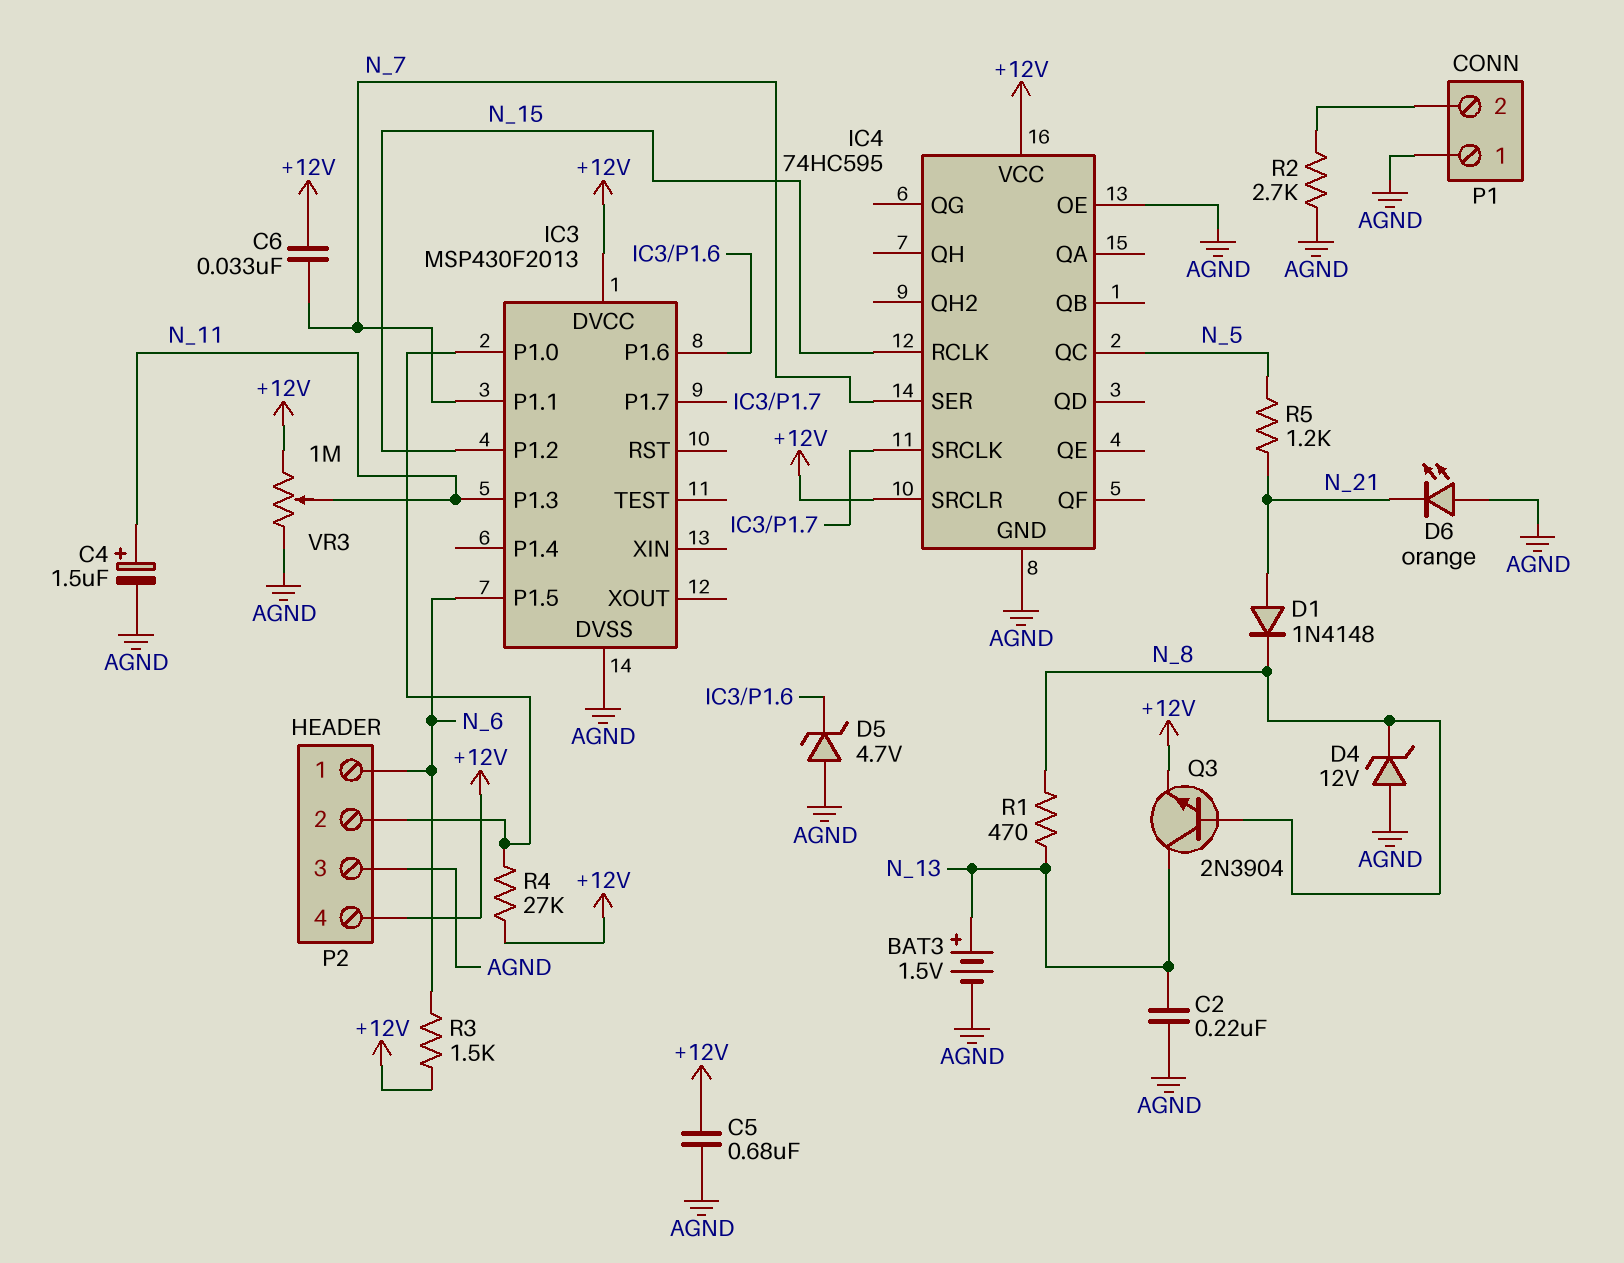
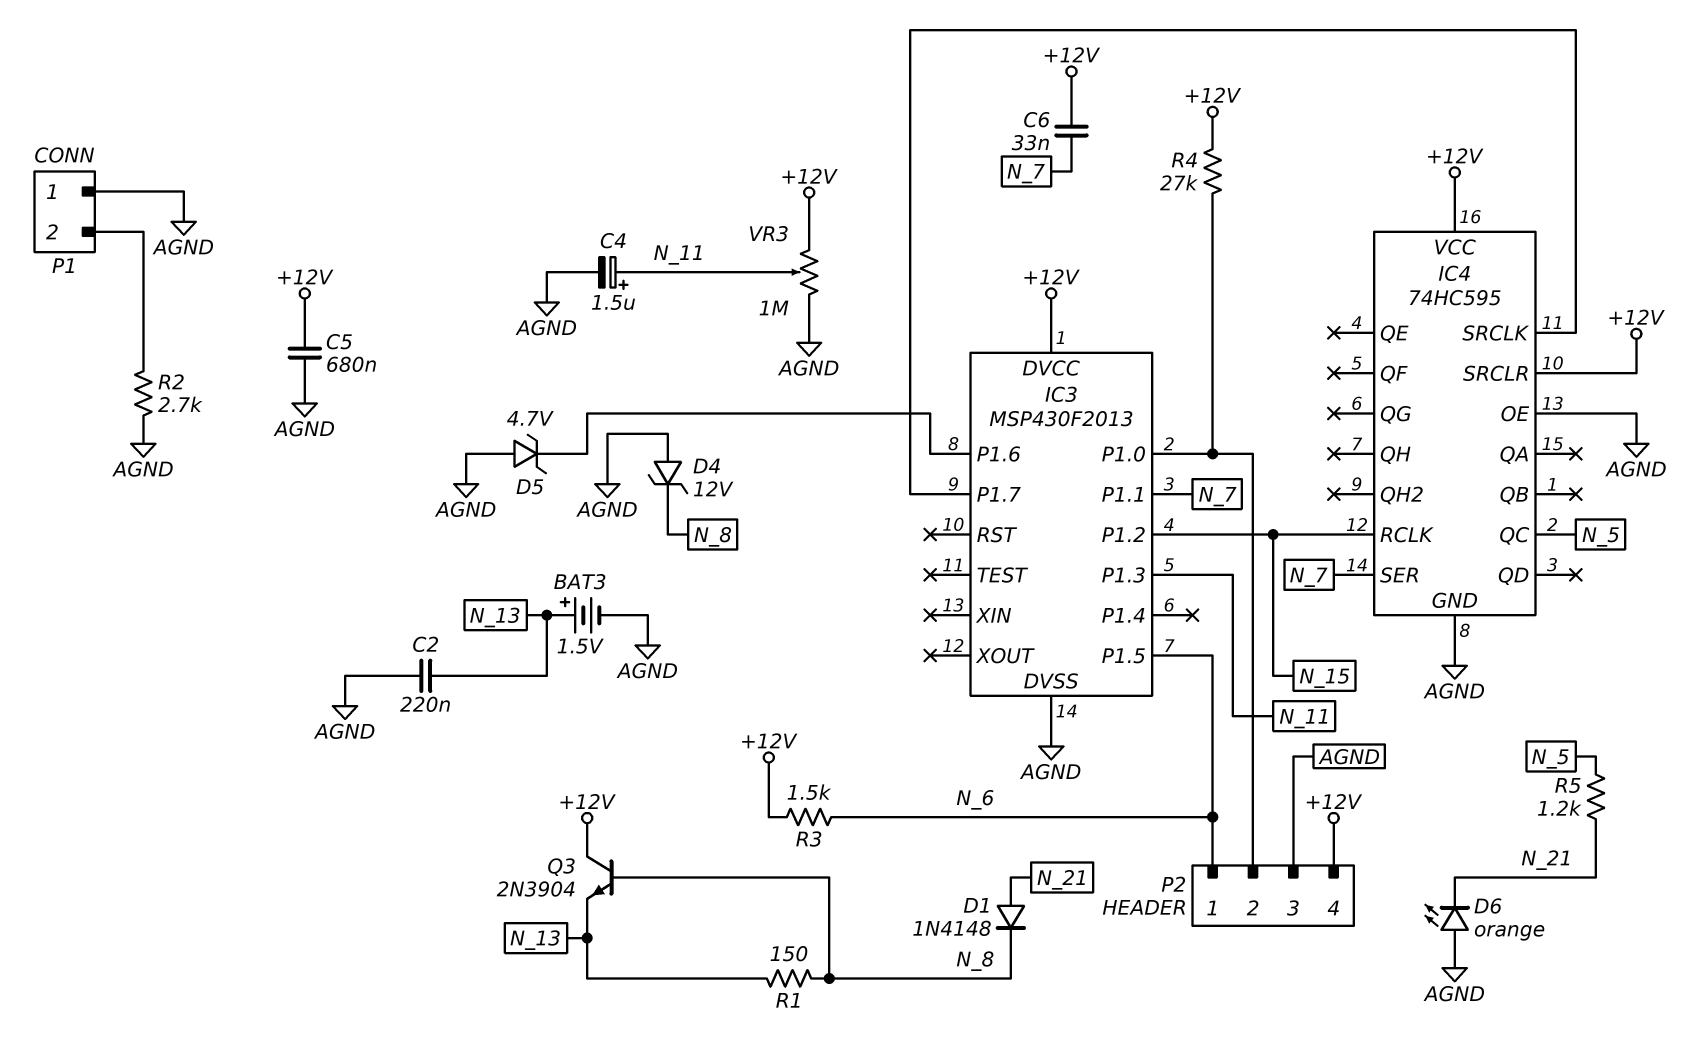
Q3: NPN 2N3904 (B N_8, C N_13, E +12V) -> NPN 2N3904 (B N_8, C +12V, E N_13)
R1: 470 (N_8, N_13) -> 150 (N_8, N_13)

